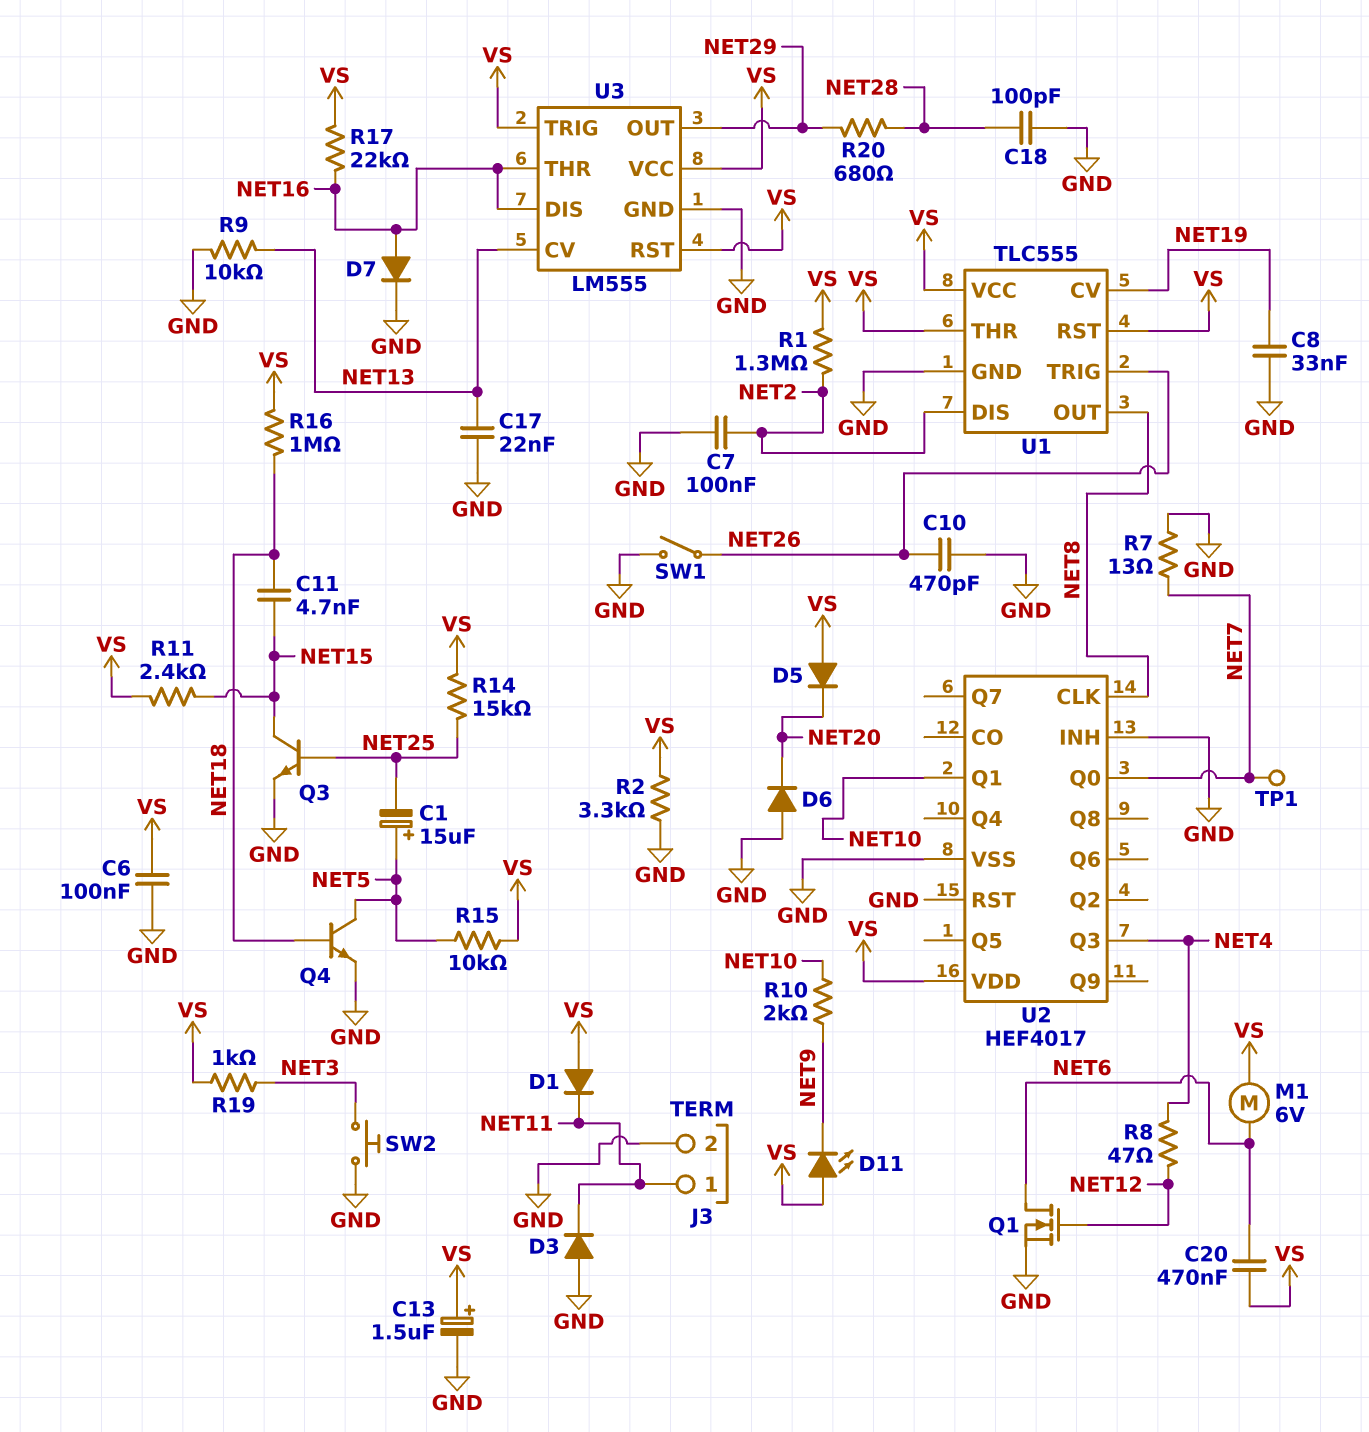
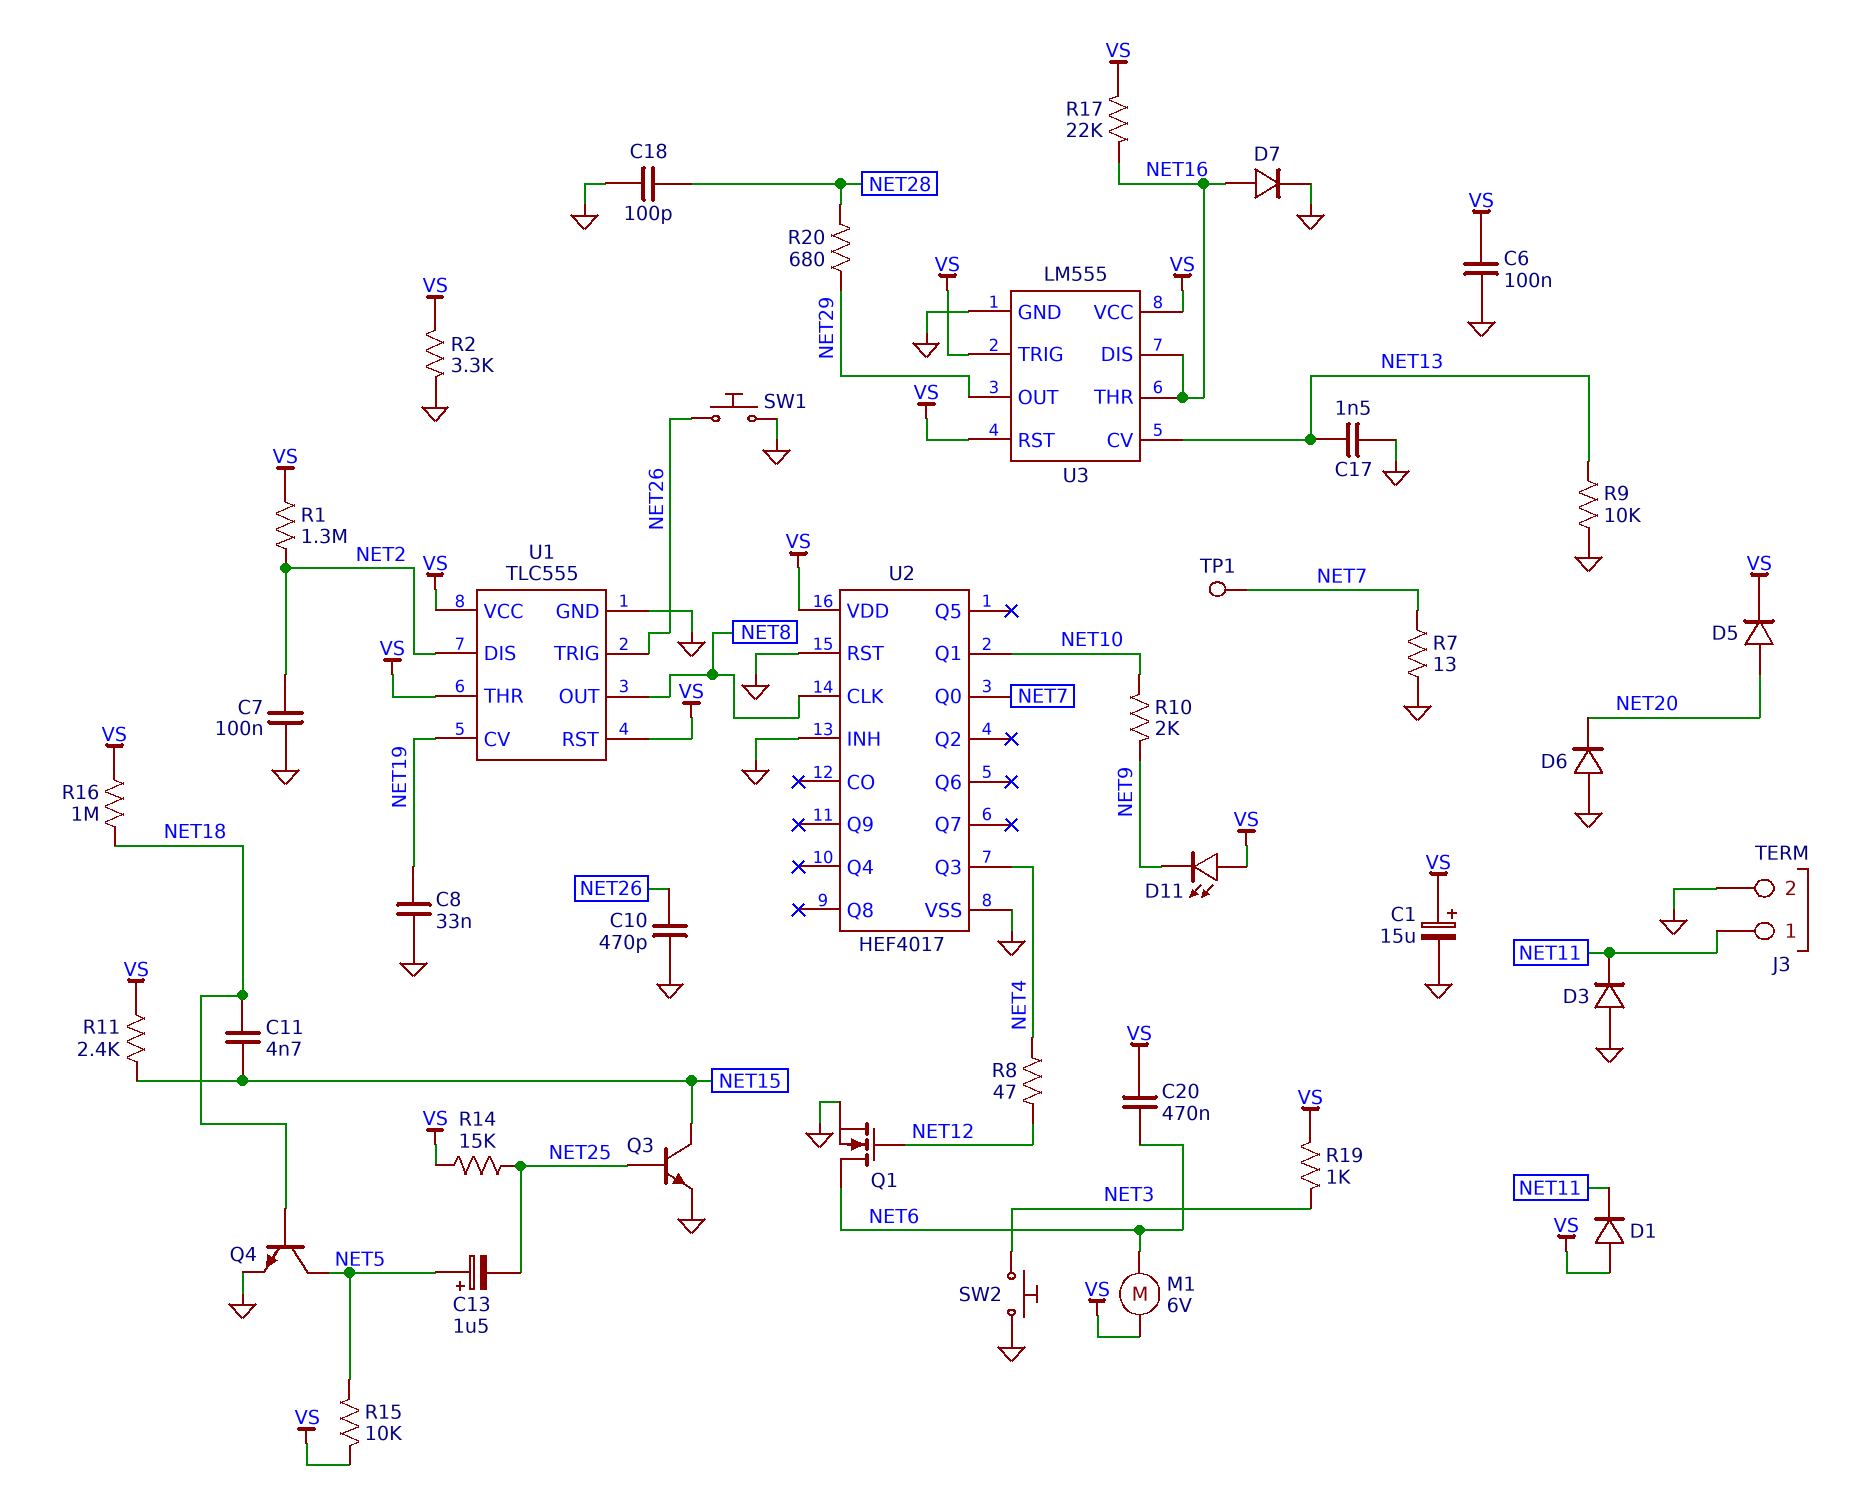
C1: 15uF (plus NET5, minus NET25) -> 15uF (plus VS, minus GND)
C13: 1.5uF (plus VS, minus GND) -> 1.5uF (plus NET5, minus NET25)
C17: 22nF (GND, NET13) -> 1.5nF (GND, NET13)
D5: diode (A VS, K NET20) -> diode (A NET20, K VS)
SW1: switch (GND, NET26) -> button (GND, NET26)

